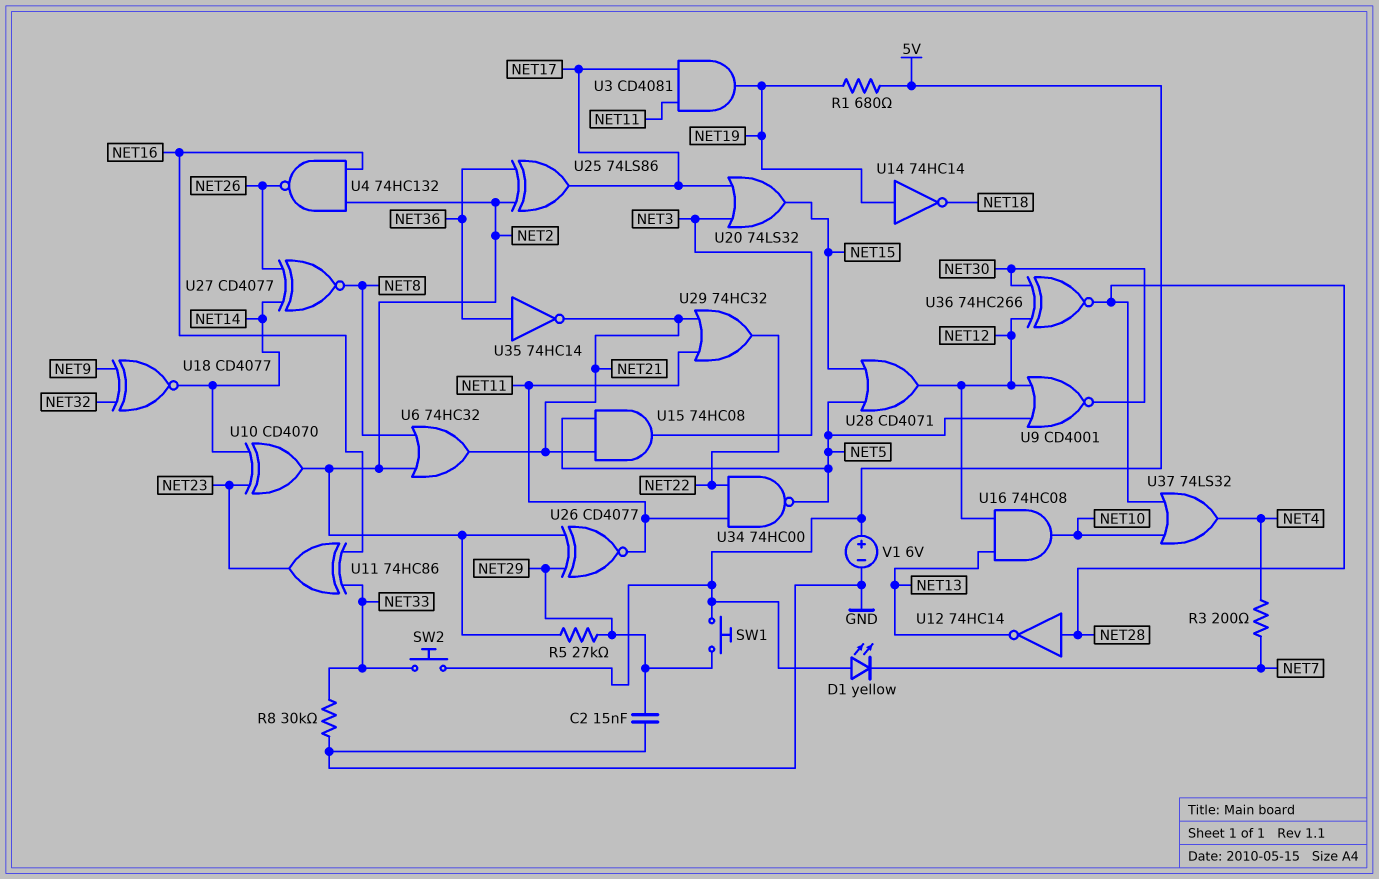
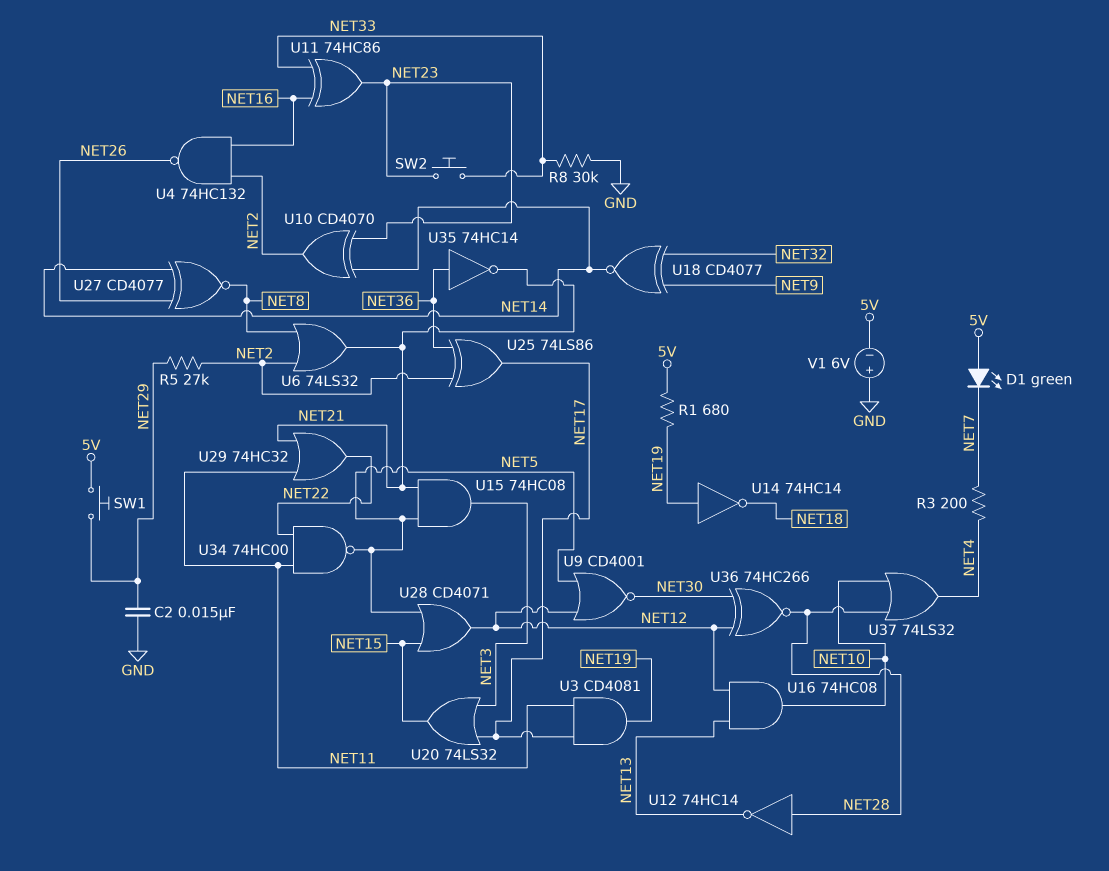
D1: LED yellow (A 5V, K NET7) -> LED green (A 5V, K NET7)
SW2: button (5V, NET33) -> button (NET23, NET33)
U6: OR 74HC32 (in NET2, in NET8, out NET21) -> OR 74LS32 (in NET2, in NET8, out NET21)
U26: XNOR CD4077 (in NET2, in NET29, out NET11) -> none
V1: 6V (plus 5V, minus GND) -> 6V (plus GND, minus 5V)

